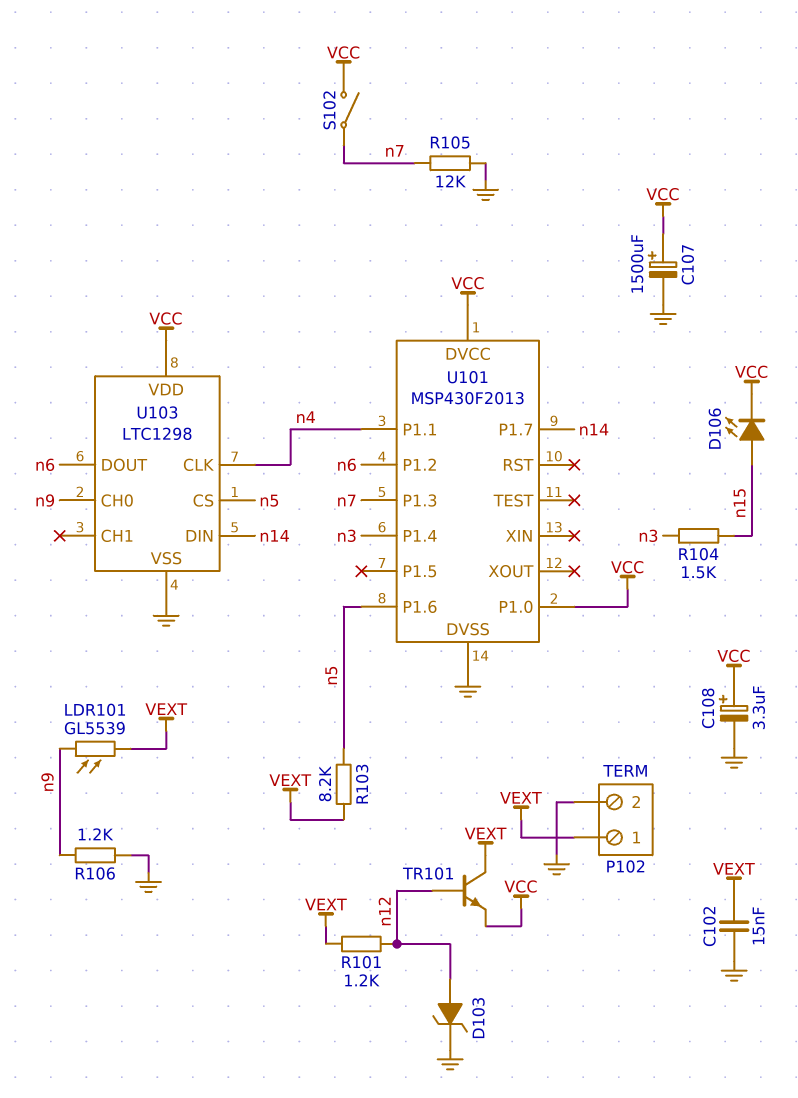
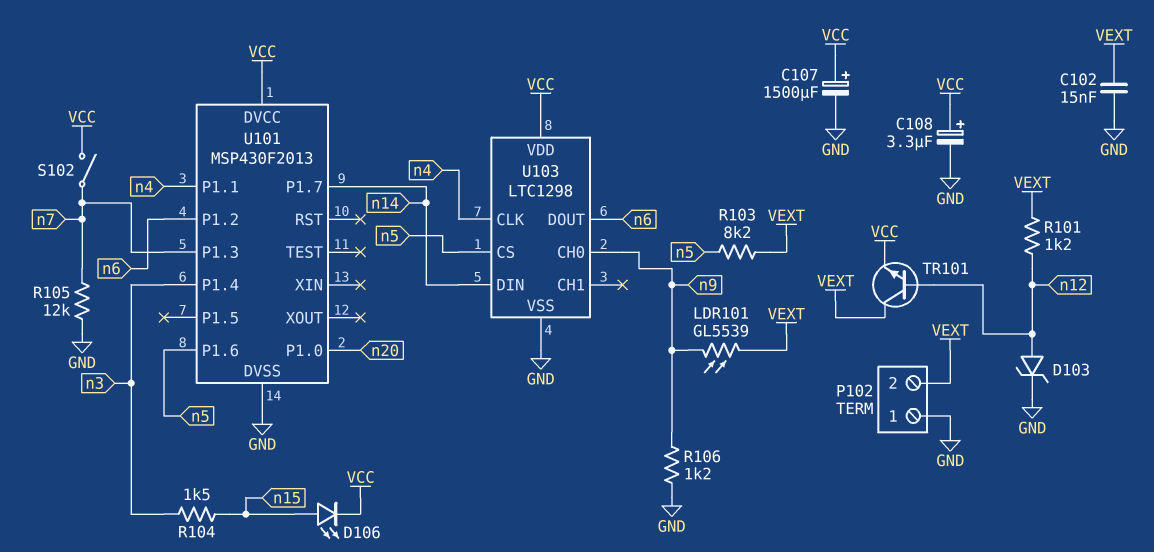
P102 pin 1: VEXT -> GND
P102 pin 2: GND -> VEXT
U101 pin P1.0: VCC -> n20

